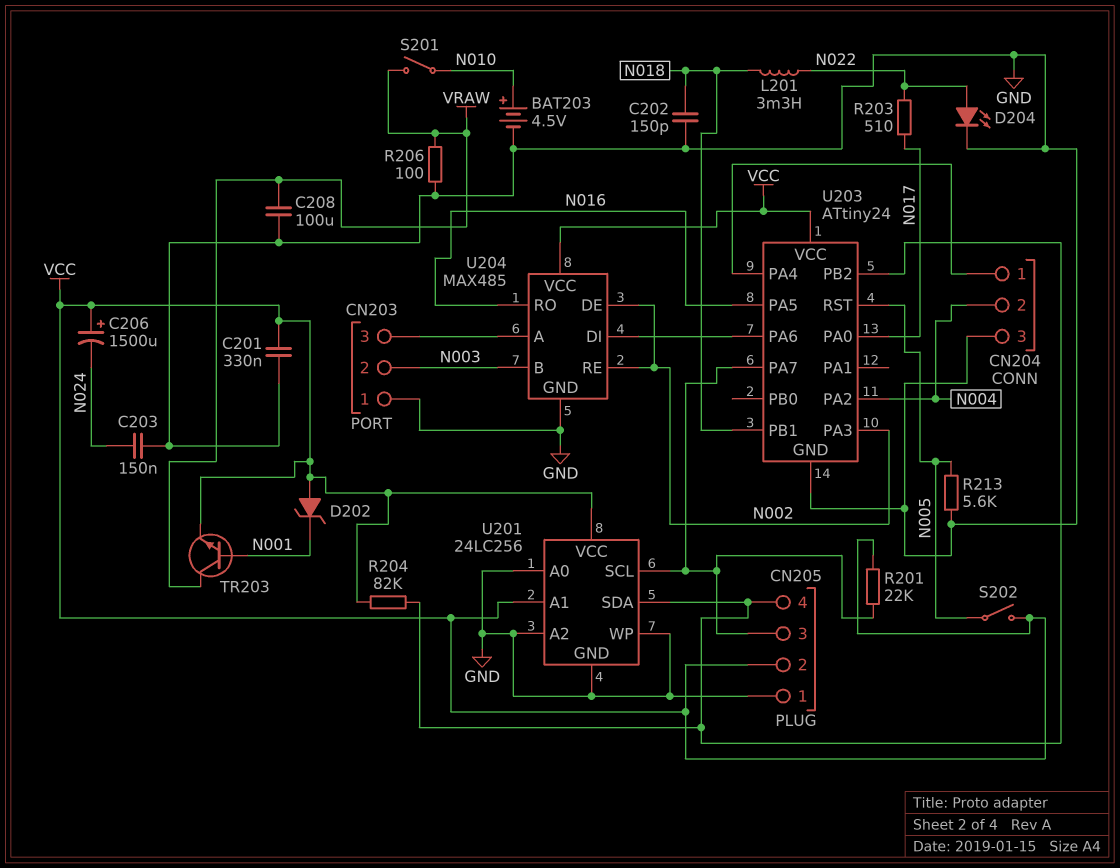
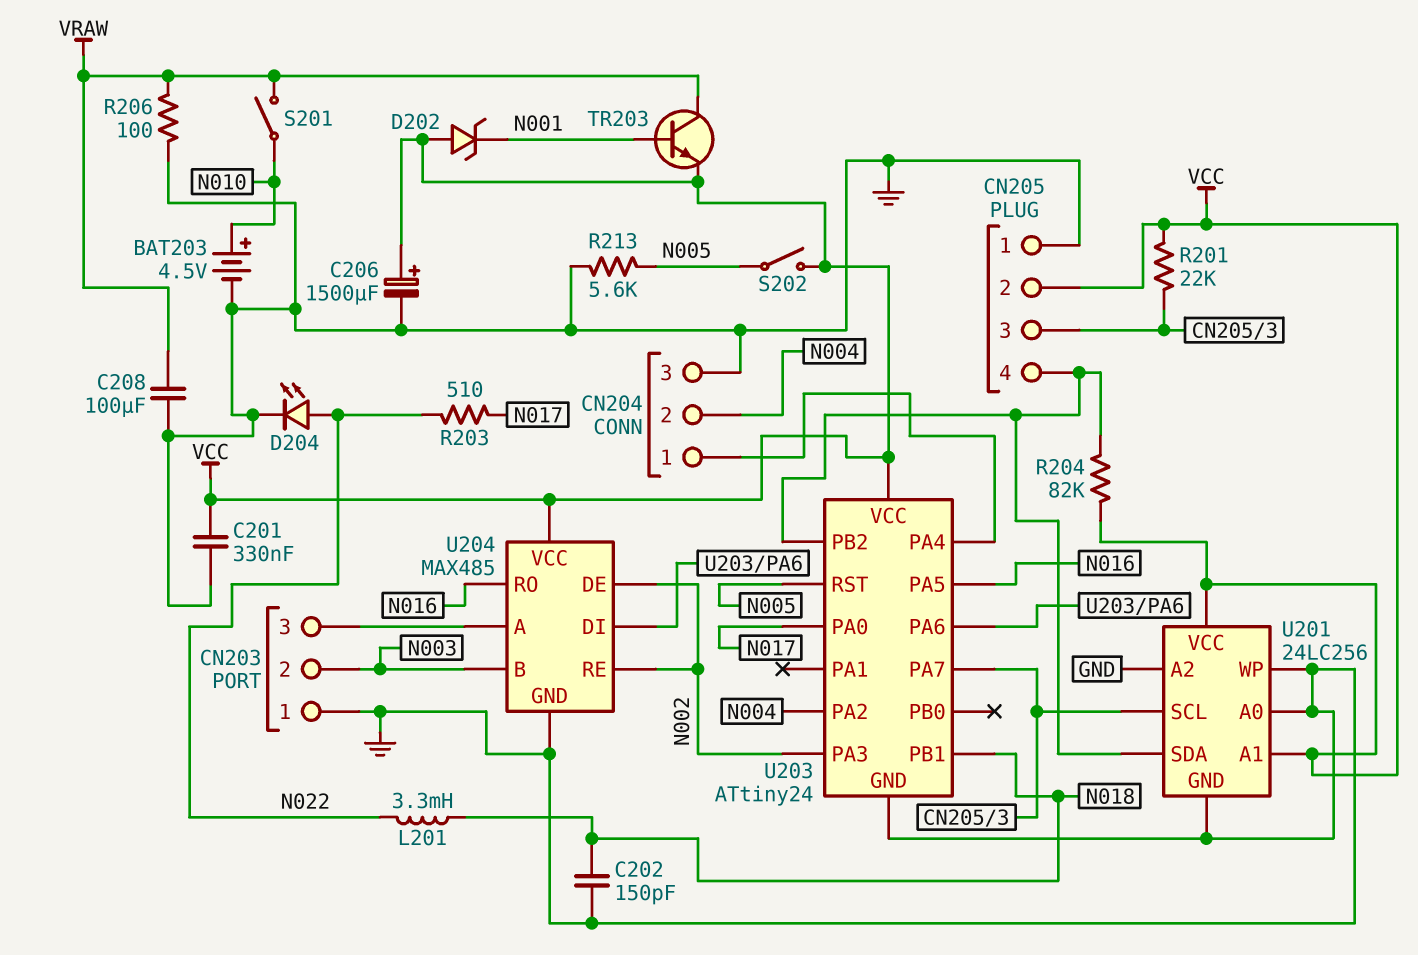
C203: 150nF (GND, N024) -> none
C206: 1500uF (plus VCC, minus N024) -> 1500uF (plus VCC, minus GND)

